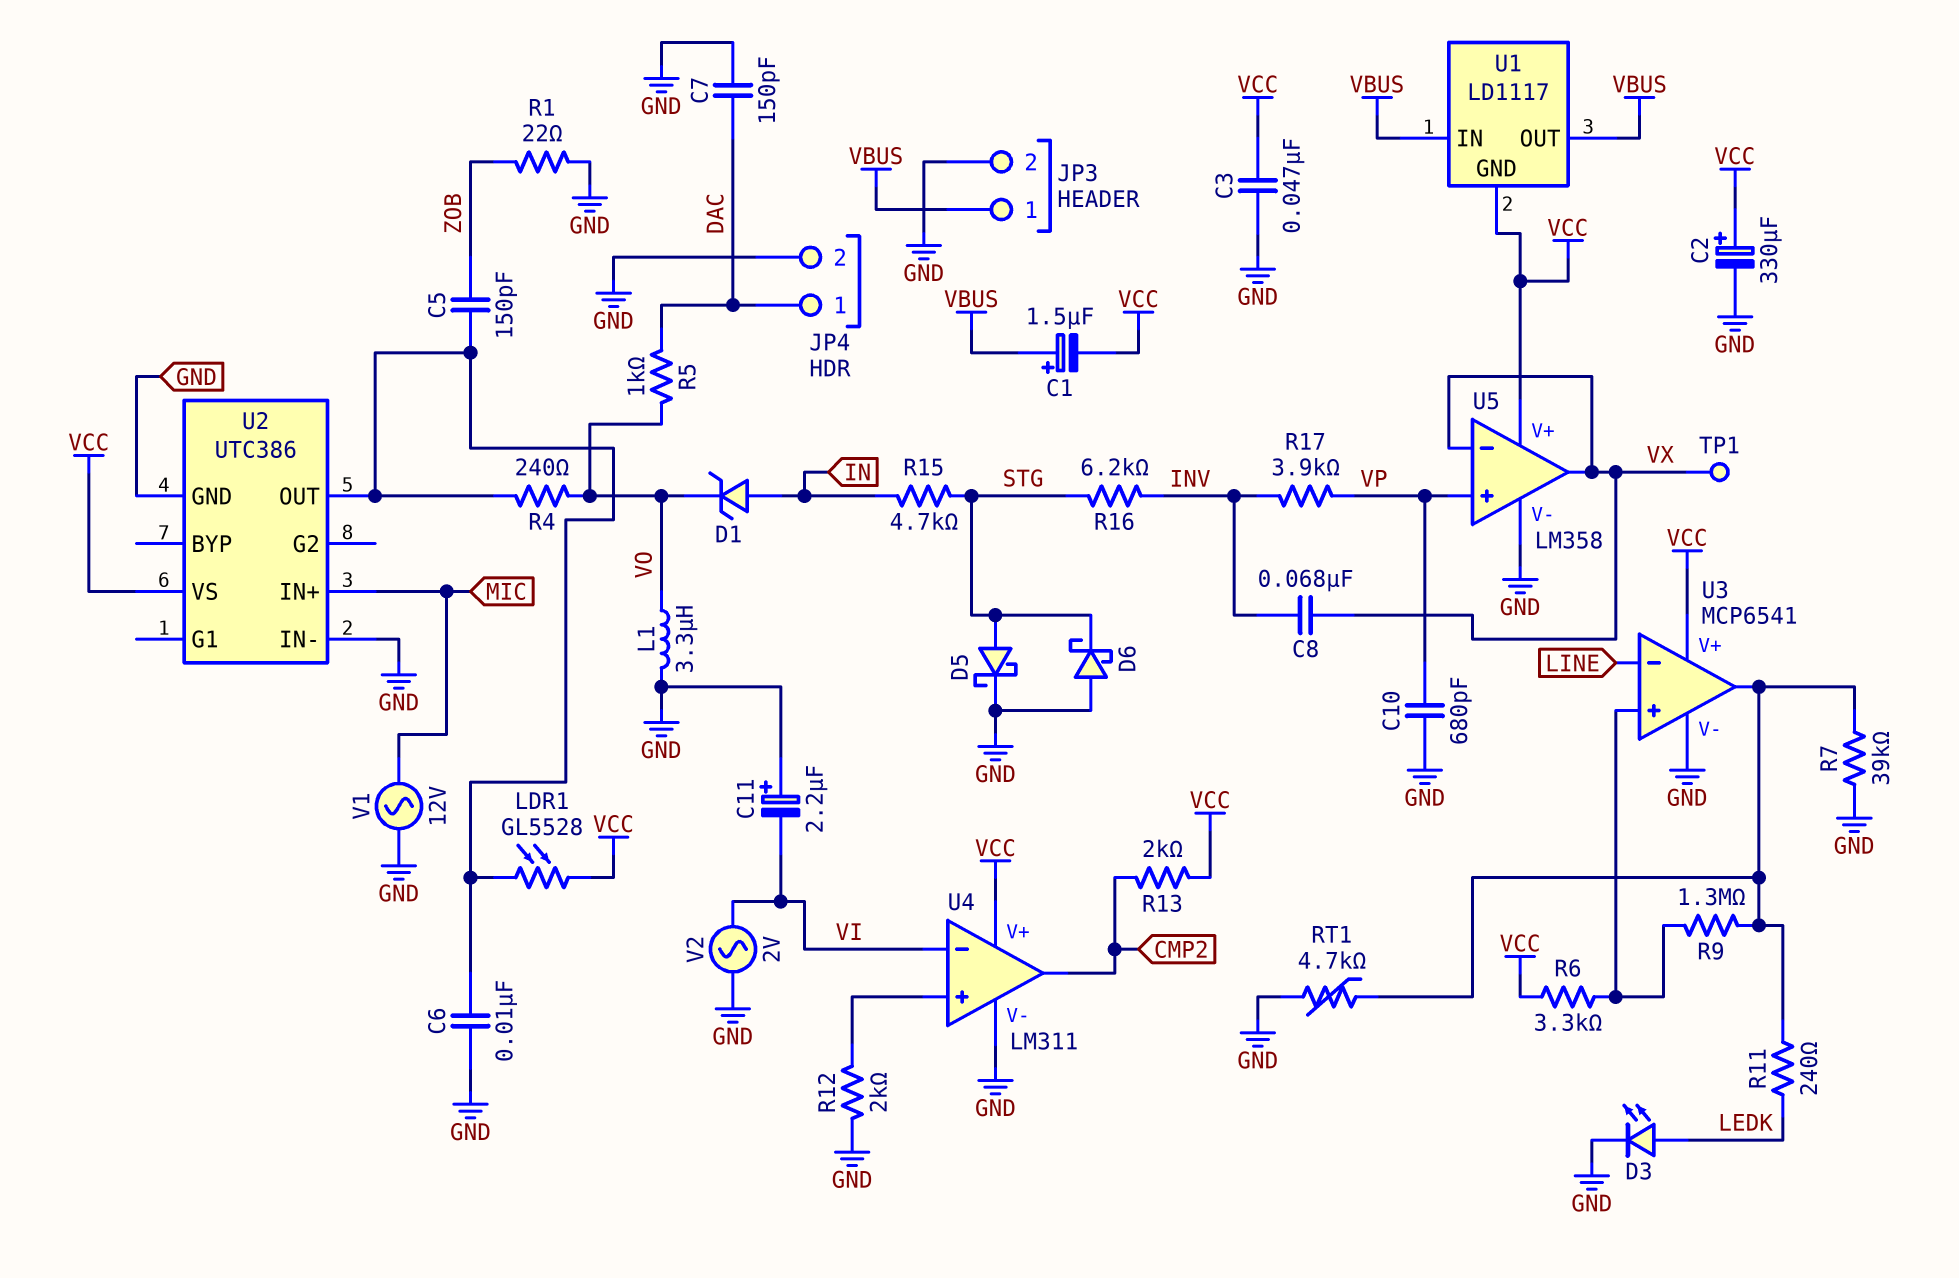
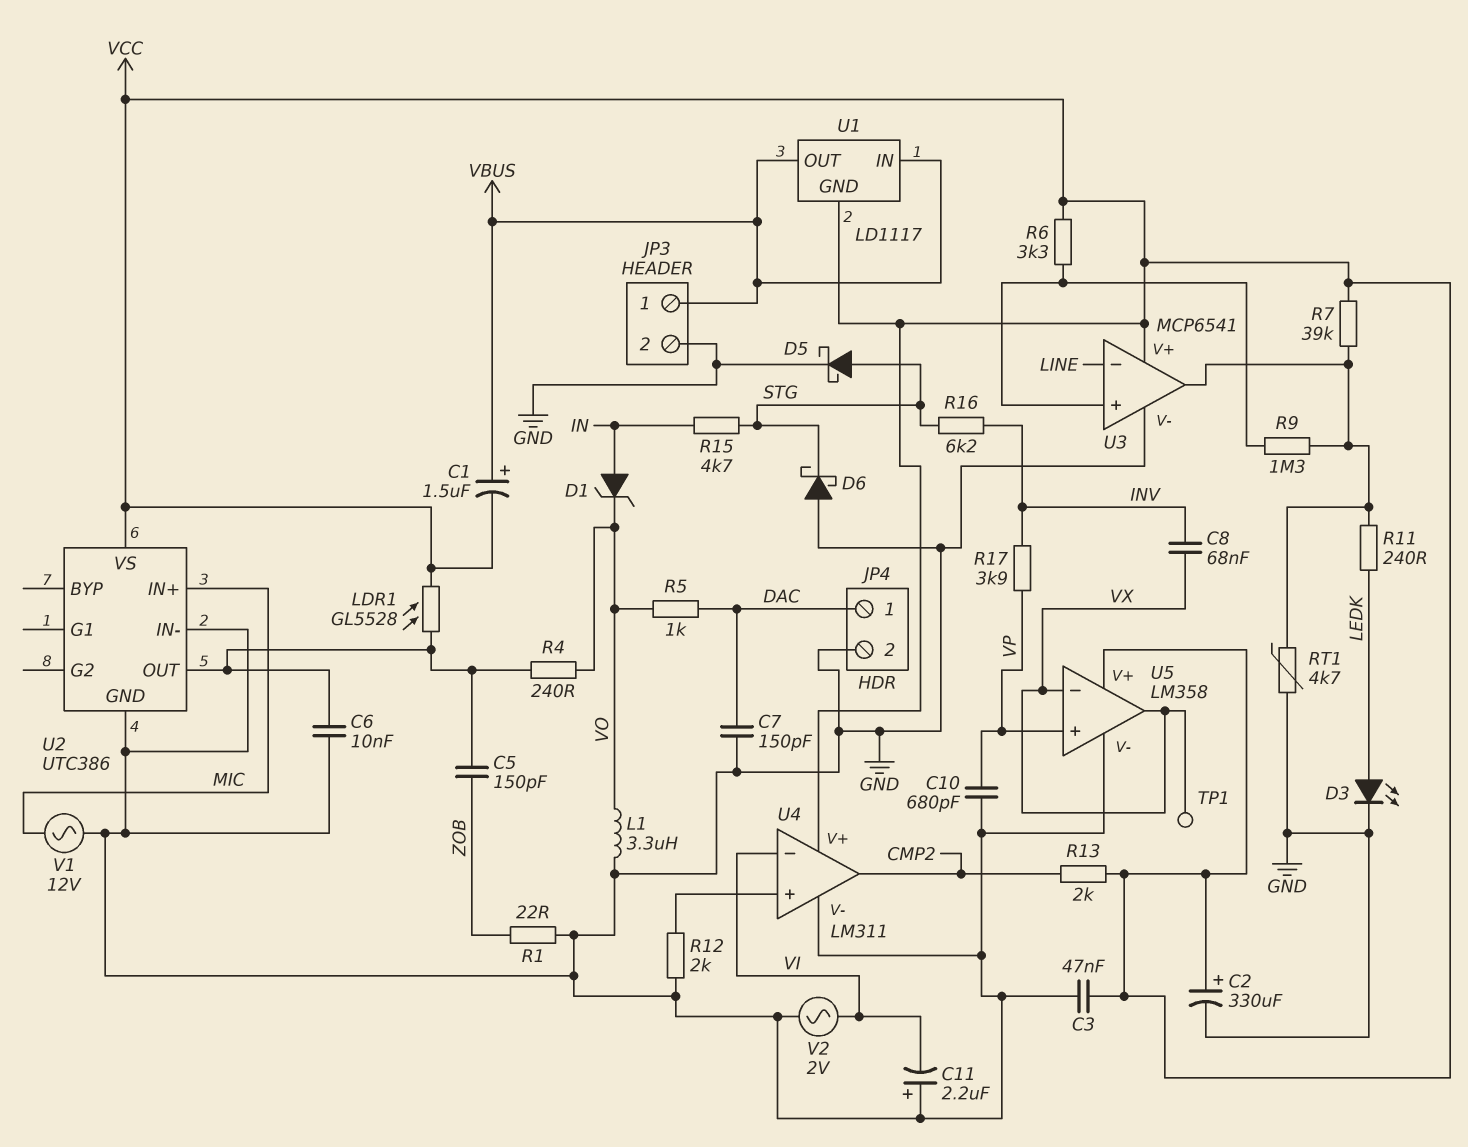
R7: 39k (GND, U3/out) -> 39k (U3/out, VCC)

